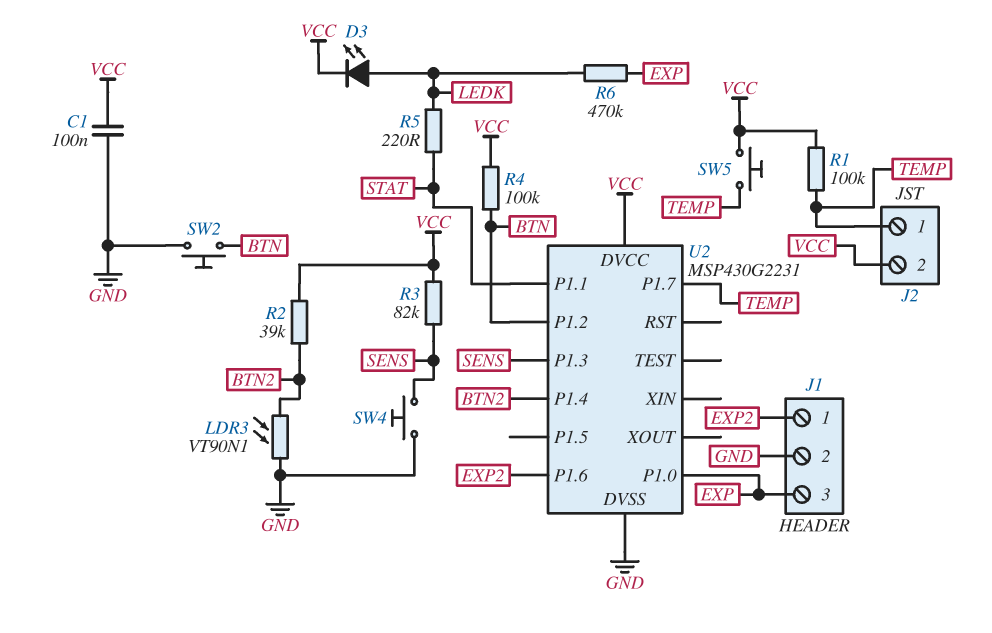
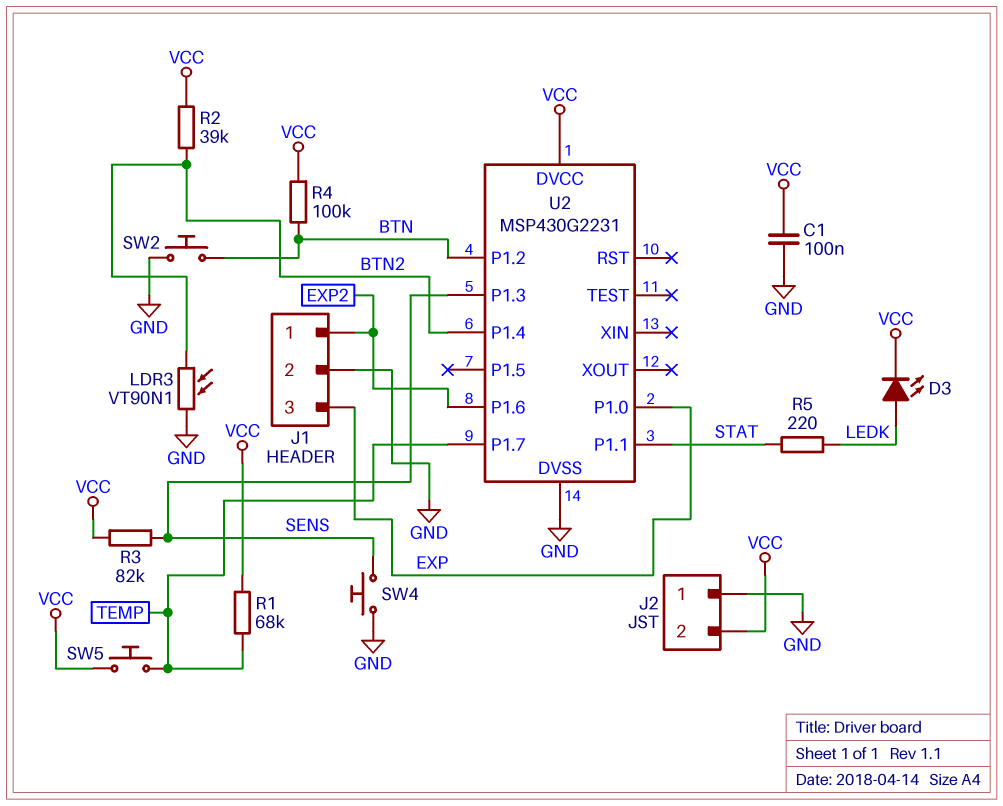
J2 pin 1: TEMP -> GND
R1: 100k (TEMP, VCC) -> 68k (TEMP, VCC)
R6: 470k (EXP, LEDK) -> none

